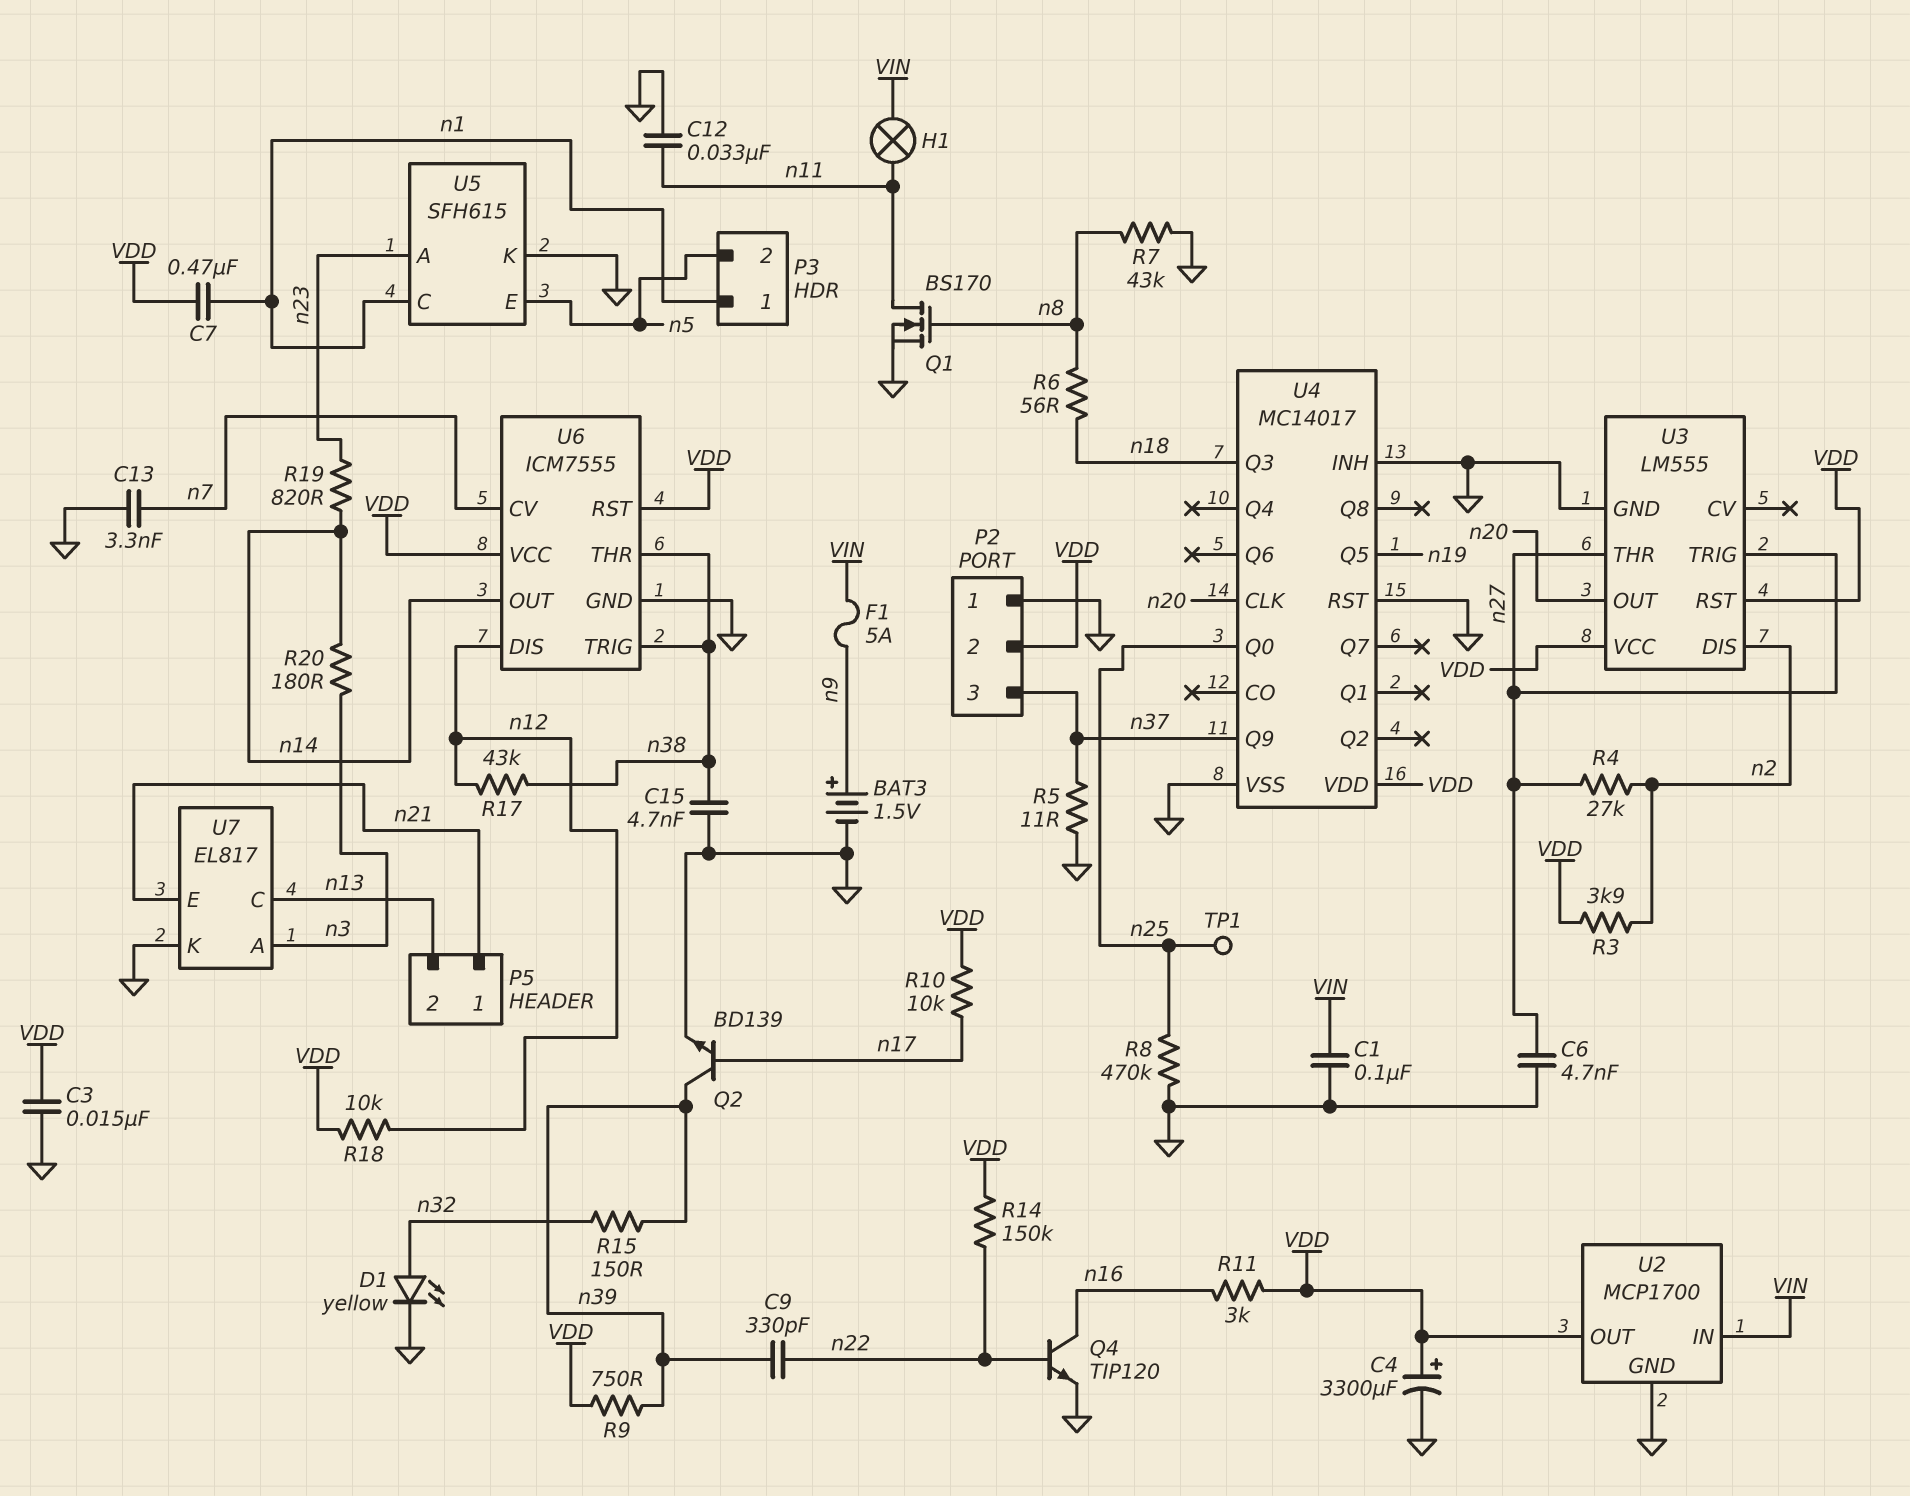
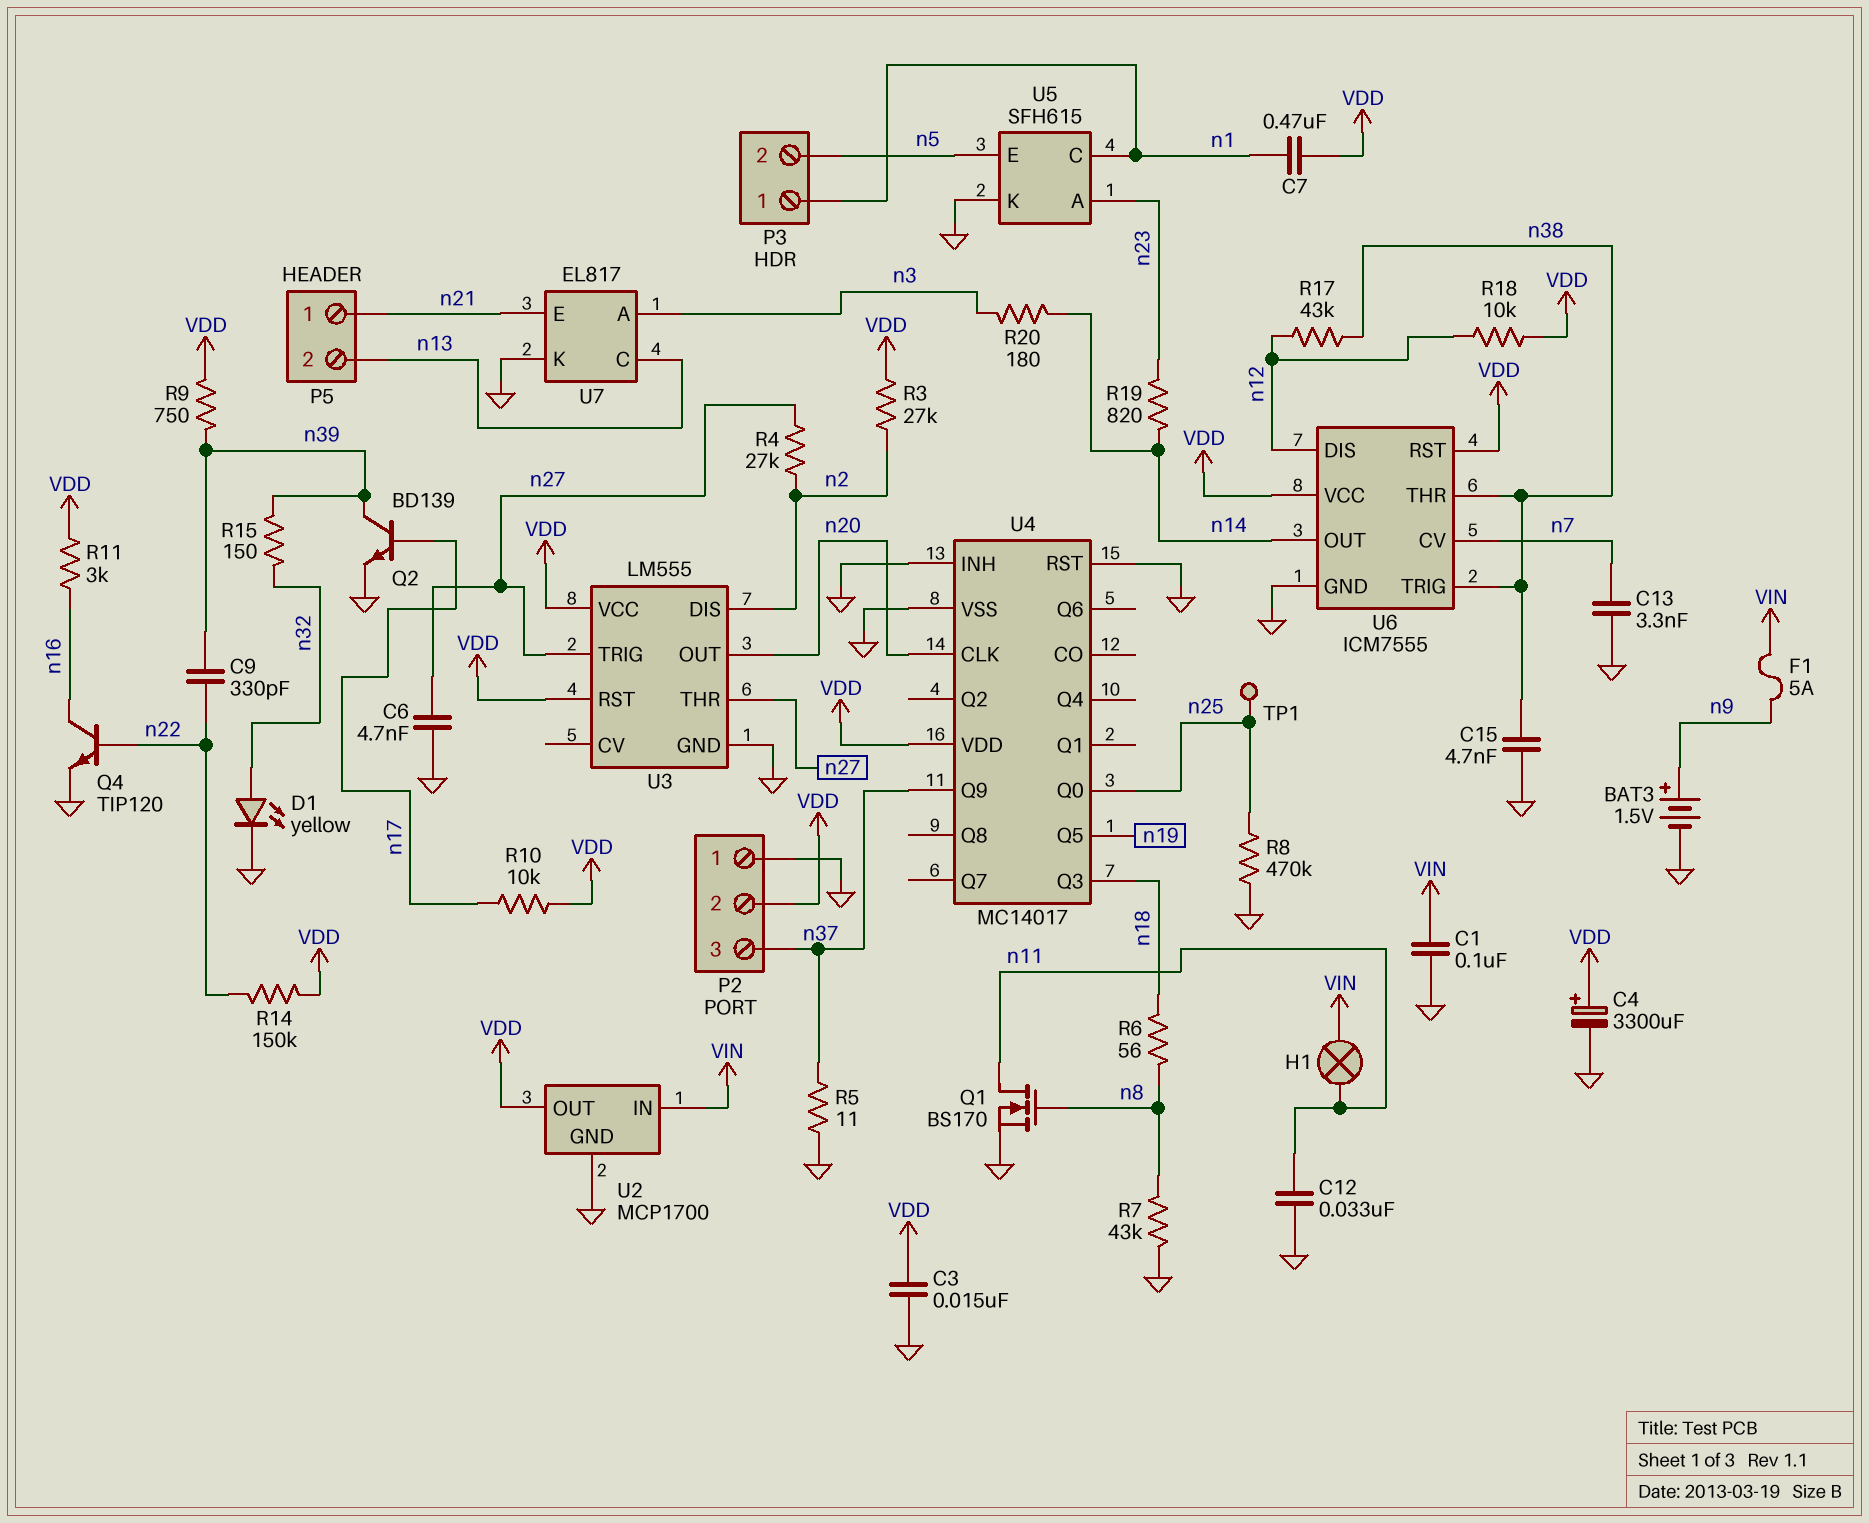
R3: 3.9k (VDD, n2) -> 27k (VDD, n2)

